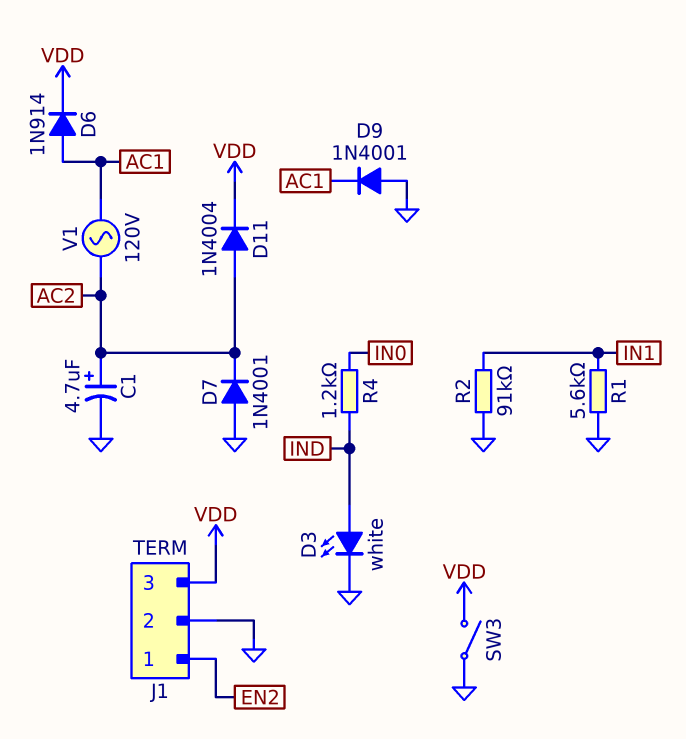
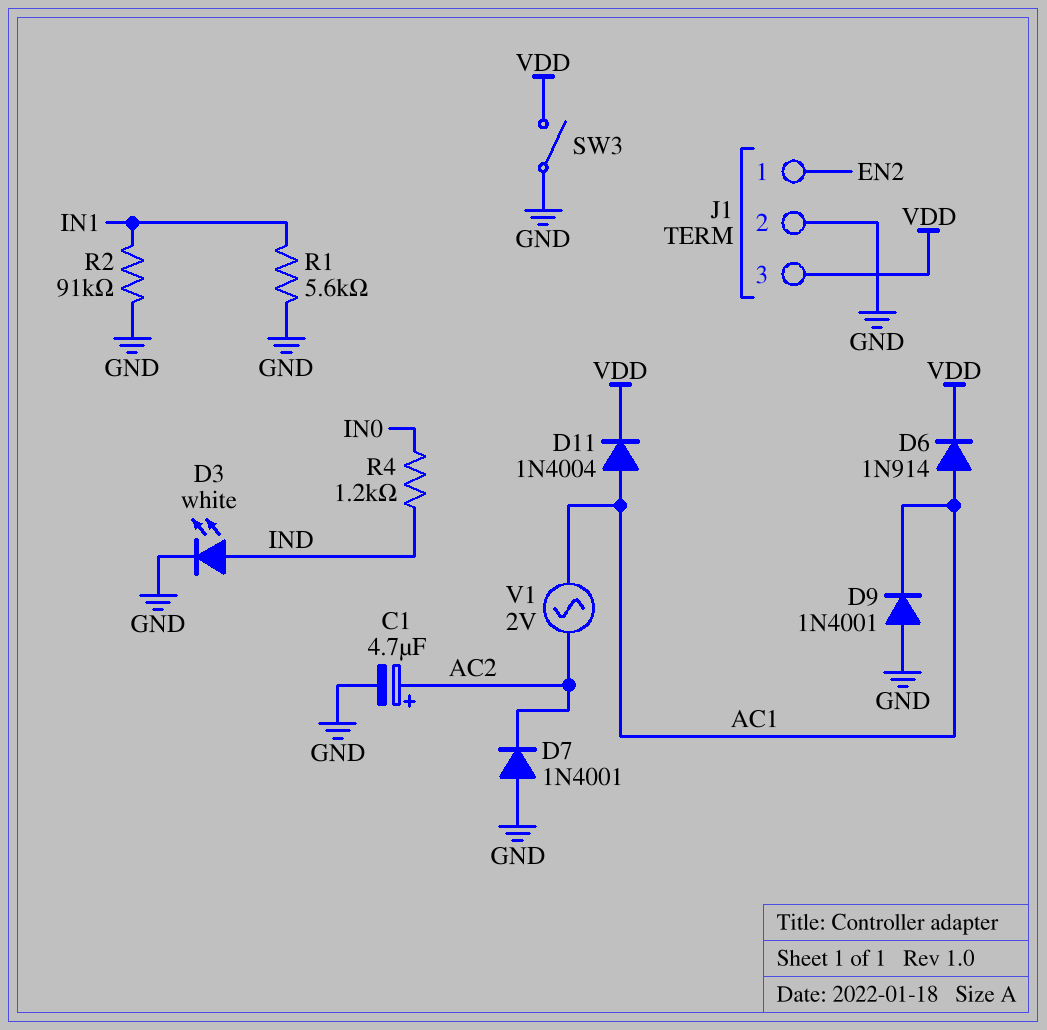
D11: diode 1N4004 (A AC2, K VDD) -> diode 1N4004 (A AC1, K VDD)
V1: AC 120V (AC1, AC2) -> AC 2V (AC1, AC2)

